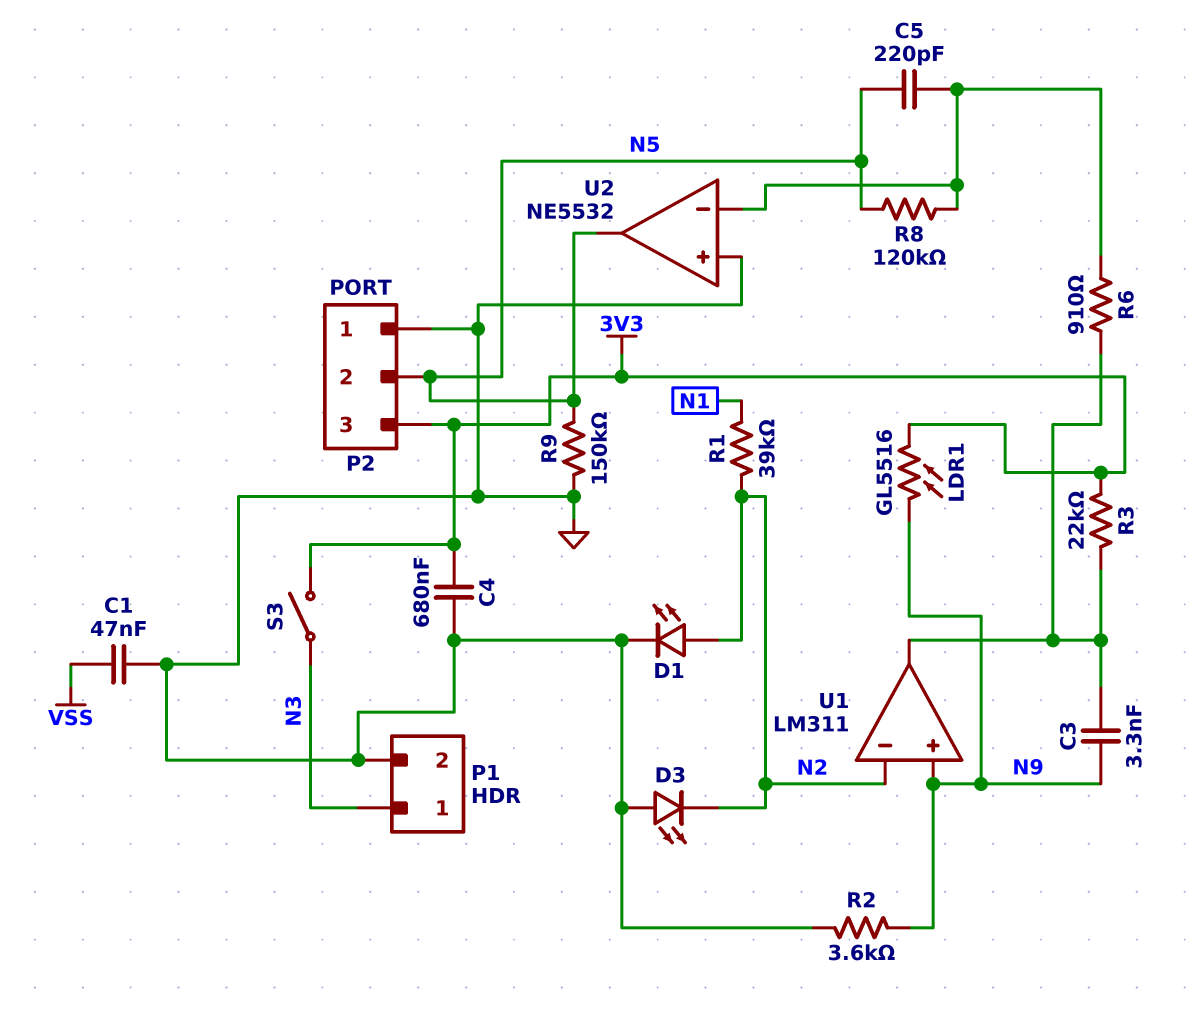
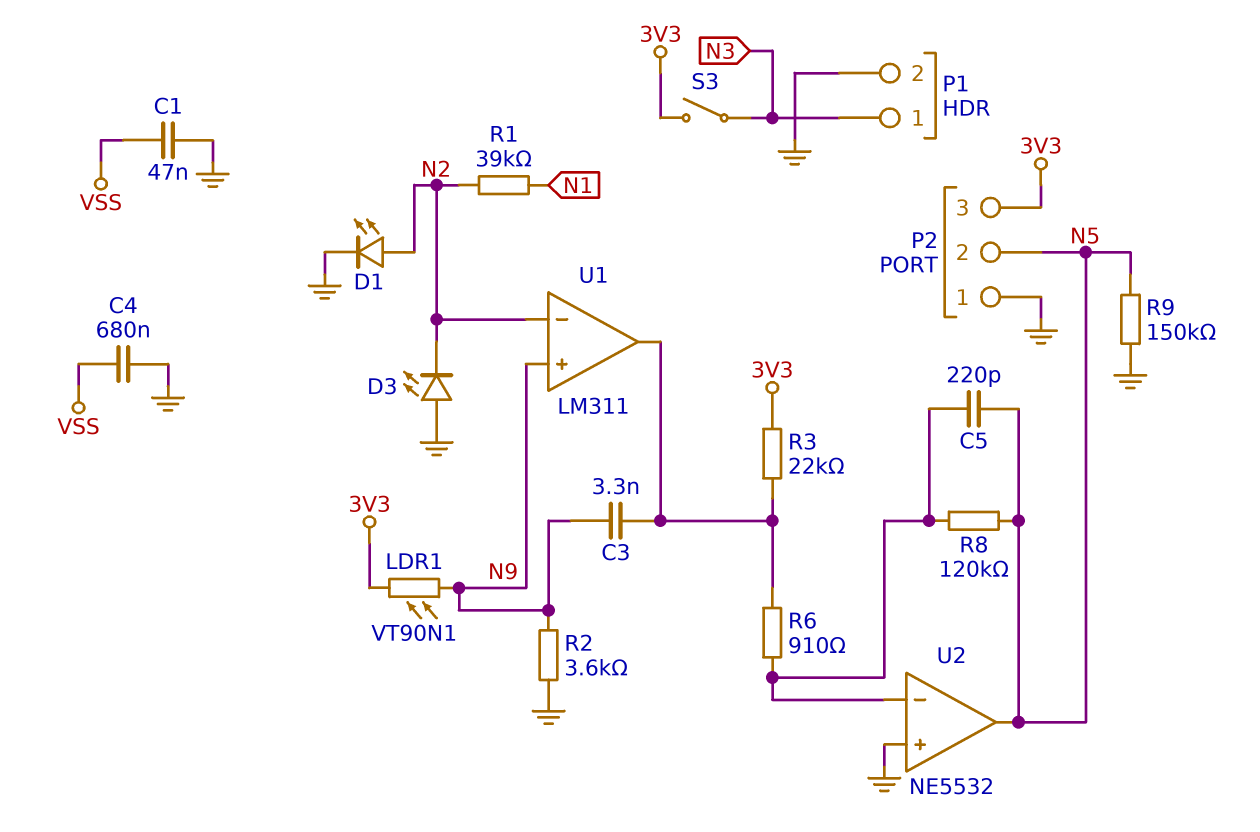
C4: 680nF (3V3, GND) -> 680nF (GND, VSS)
LDR1: GL5516 (3V3, N9) -> VT90N1 (3V3, N9)

